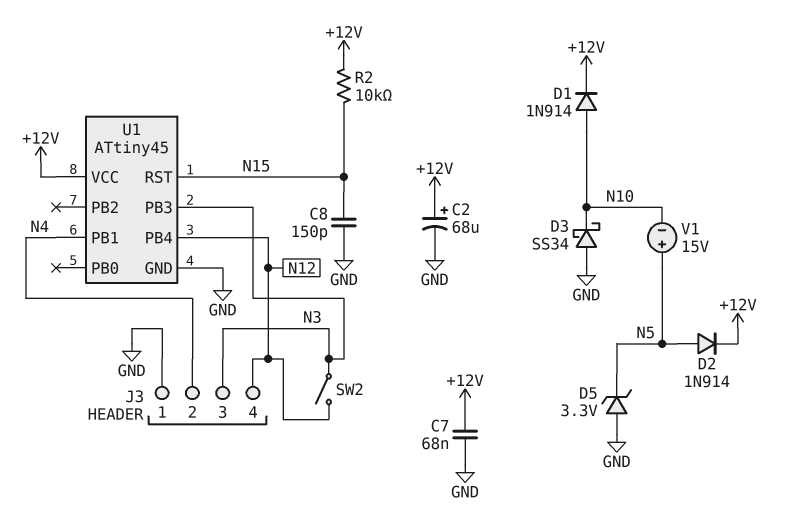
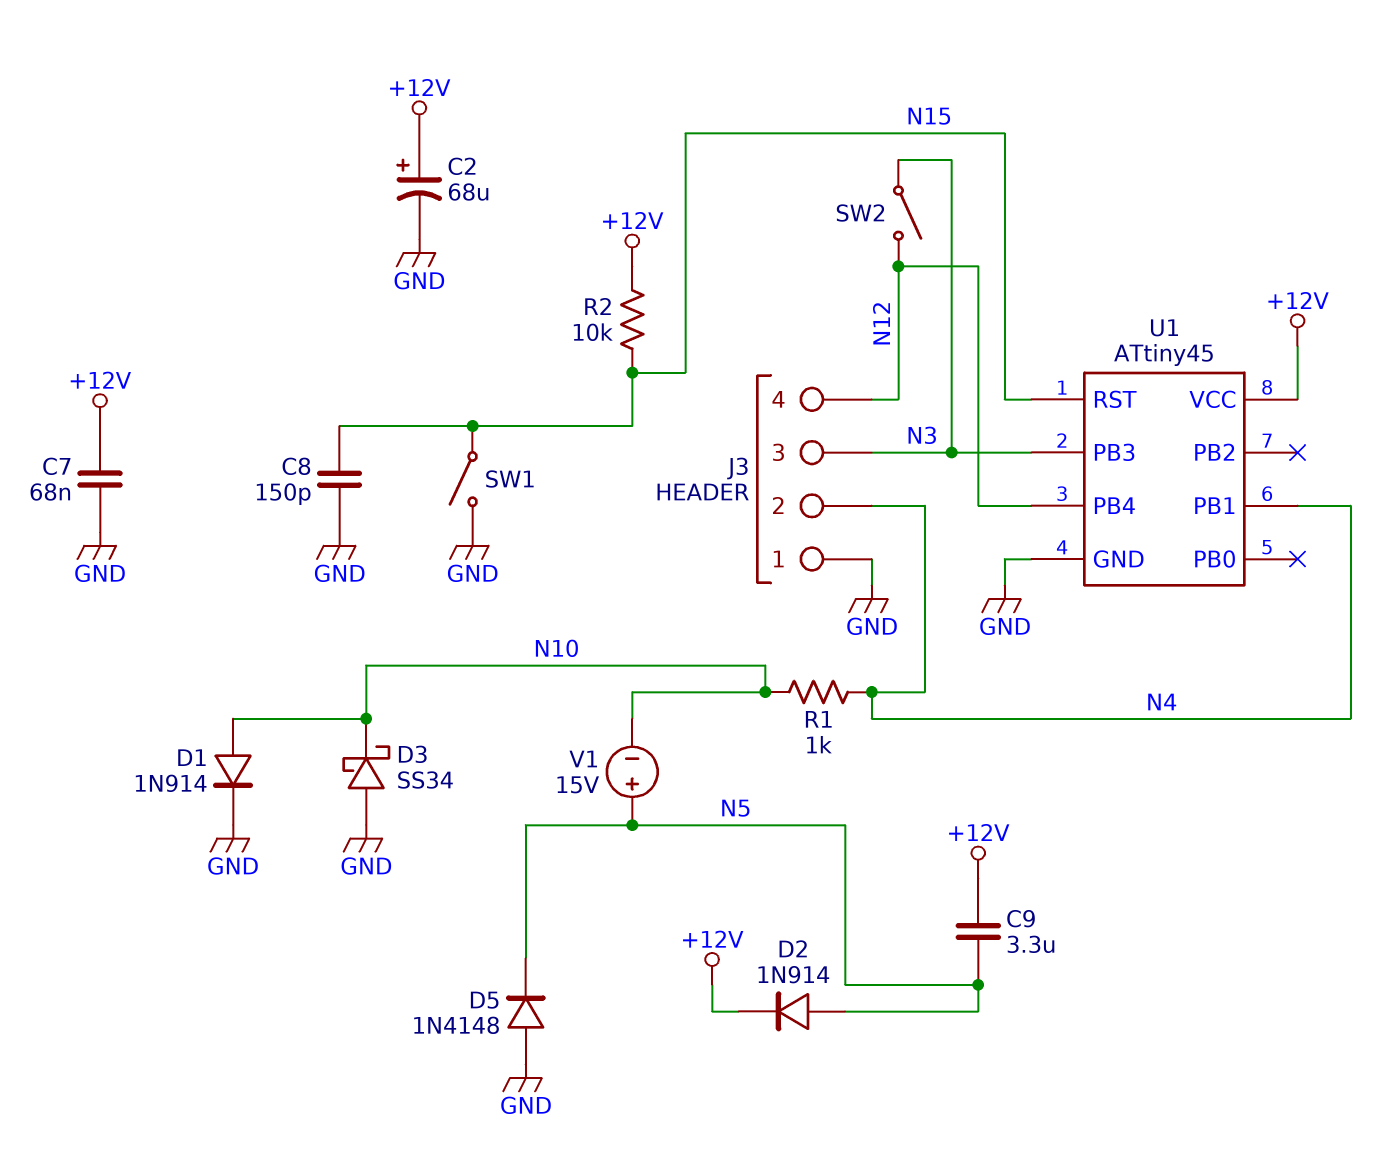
C9: none -> 3.3uF (+12V, N5)
D1: diode 1N914 (A N10, K +12V) -> diode 1N914 (A N10, K GND)
D5: zener 3.3V (A GND, K N5) -> diode 1N4148 (A GND, K N5)
R1: none -> 1k (N4, N10)
SW1: none -> switch (GND, N15)

